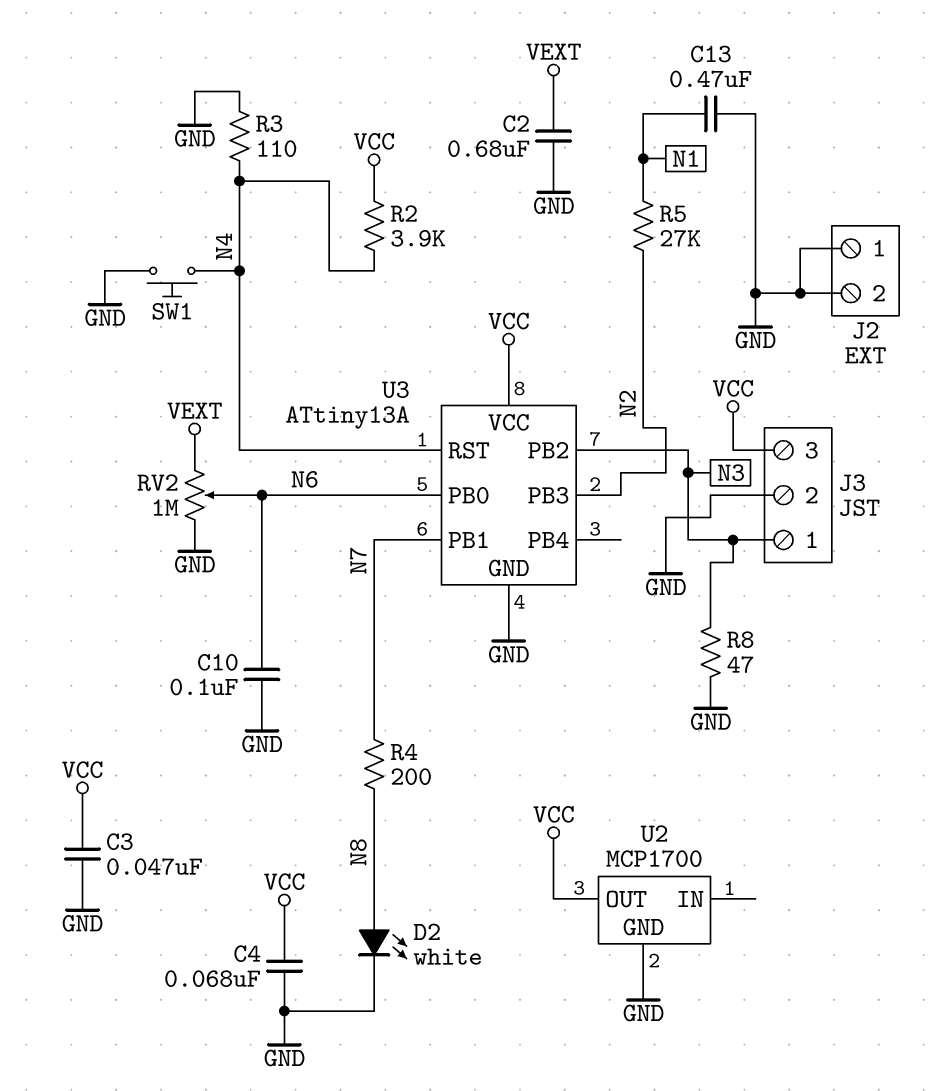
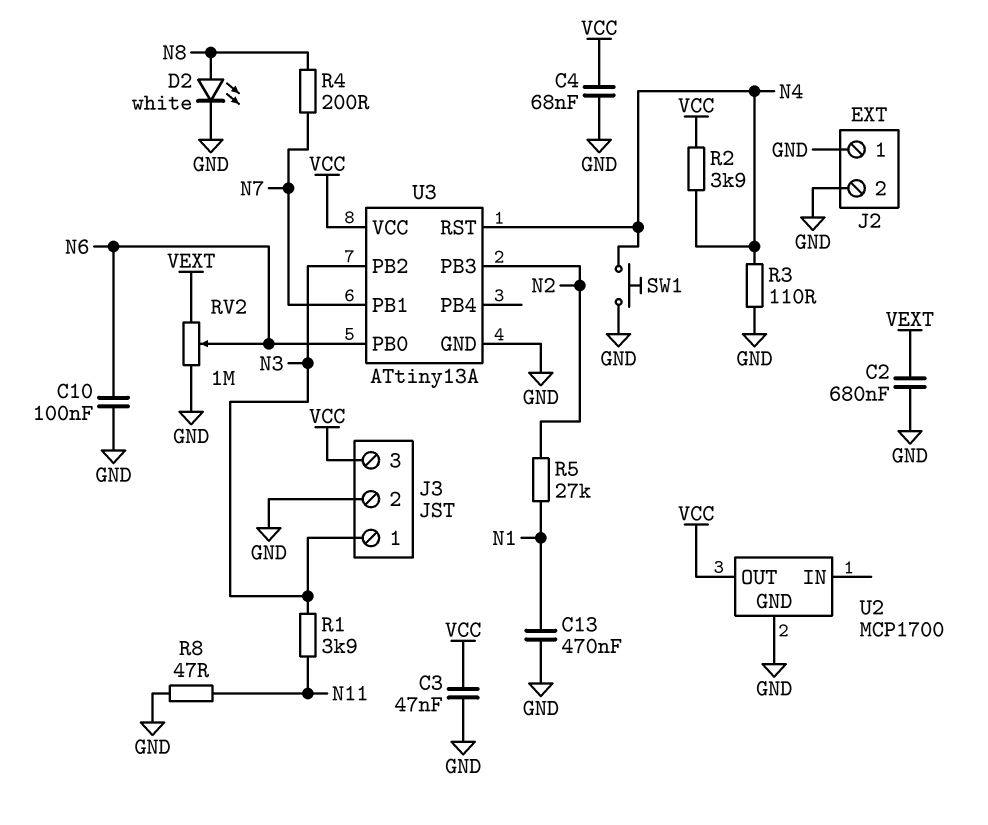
R1: none -> 3.9k (N3, N11)
R8: 47 (GND, N3) -> 47 (GND, N11)

